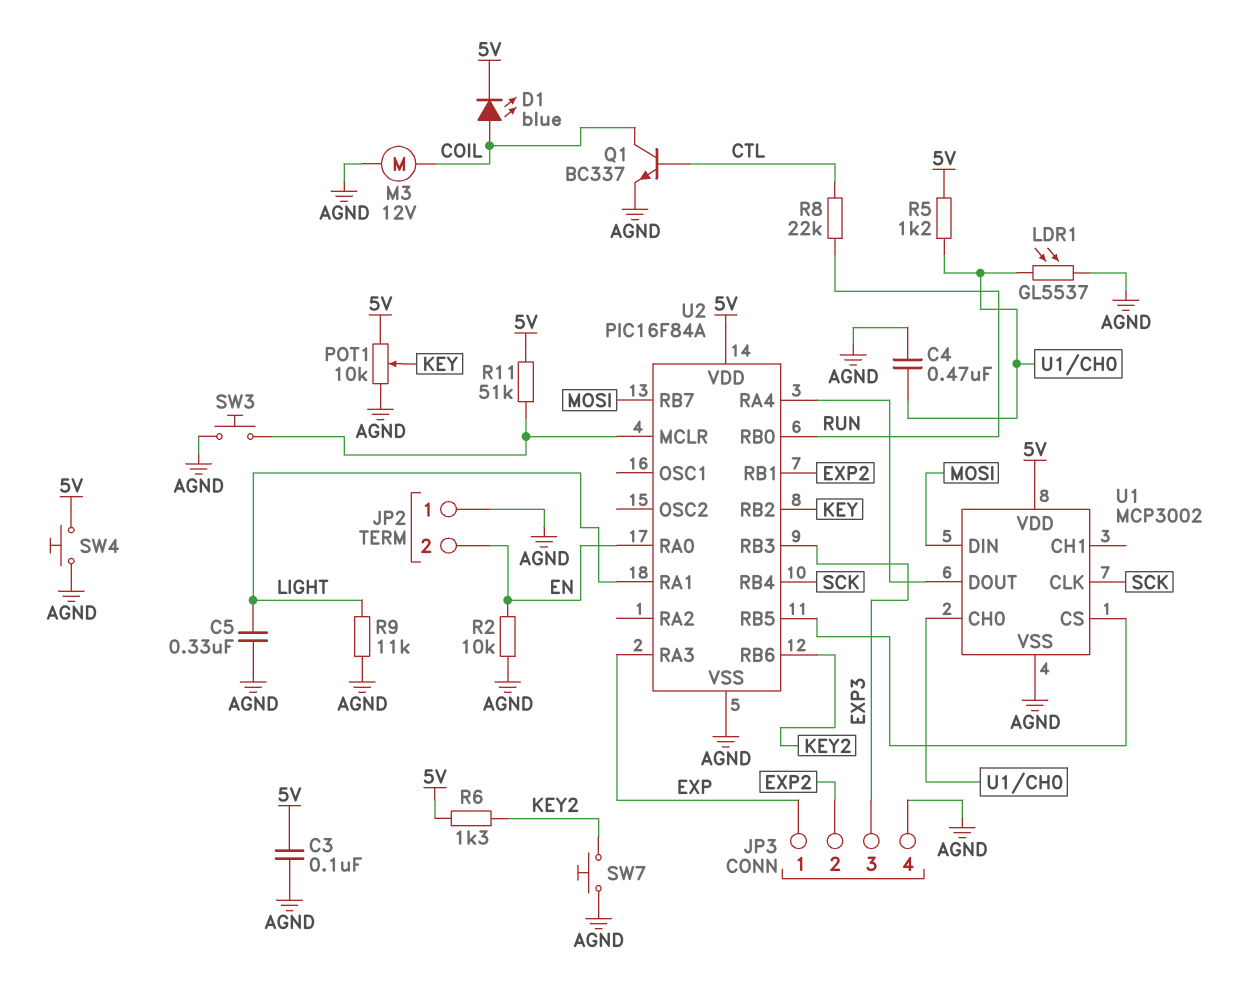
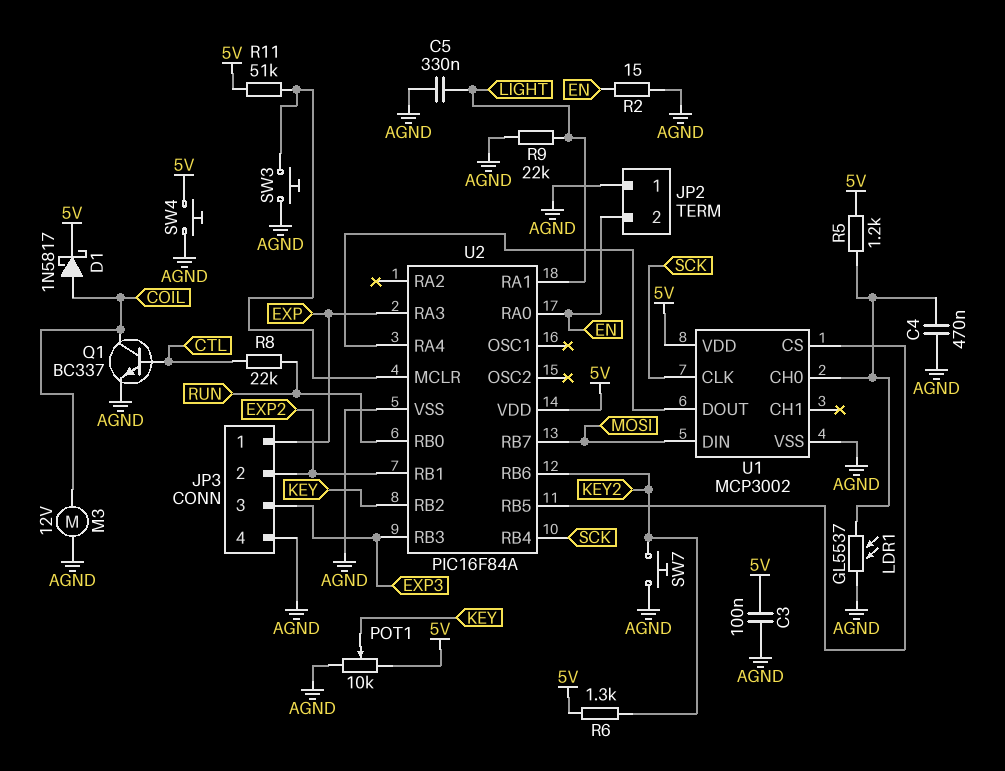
D1: LED blue (A COIL, K 5V) -> schottky 1N5817 (A COIL, K 5V)
R2: 10k (AGND, EN) -> 15 (AGND, EN)
R9: 11k (AGND, LIGHT) -> 22k (AGND, LIGHT)

